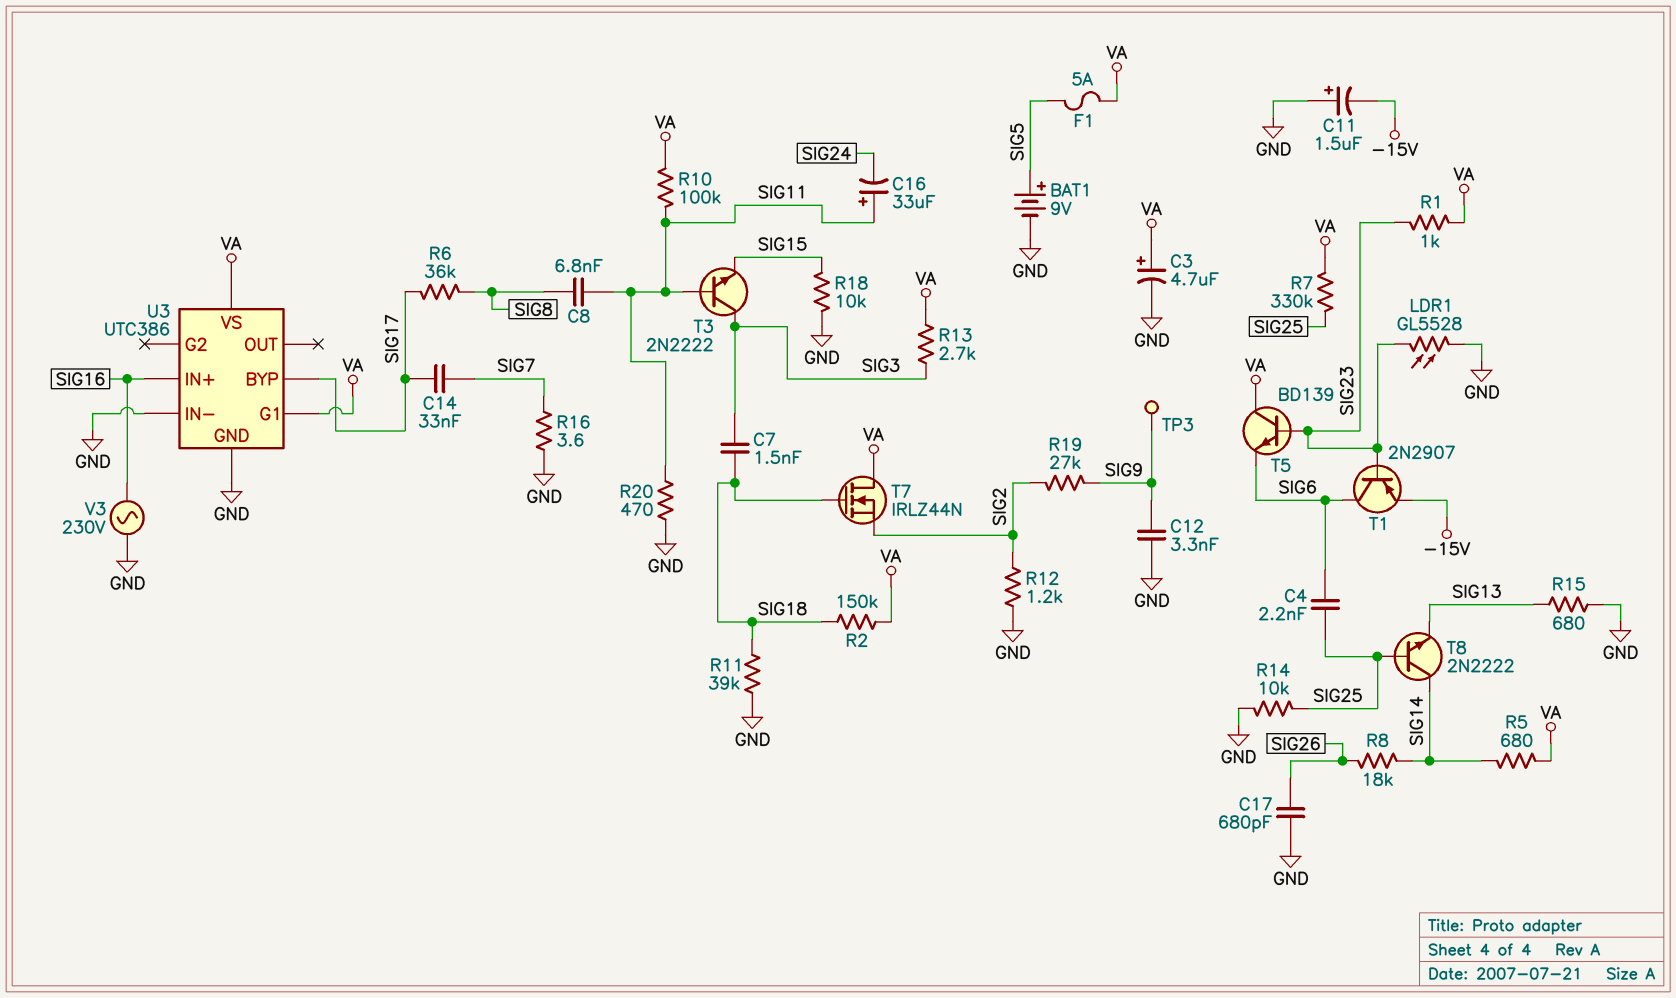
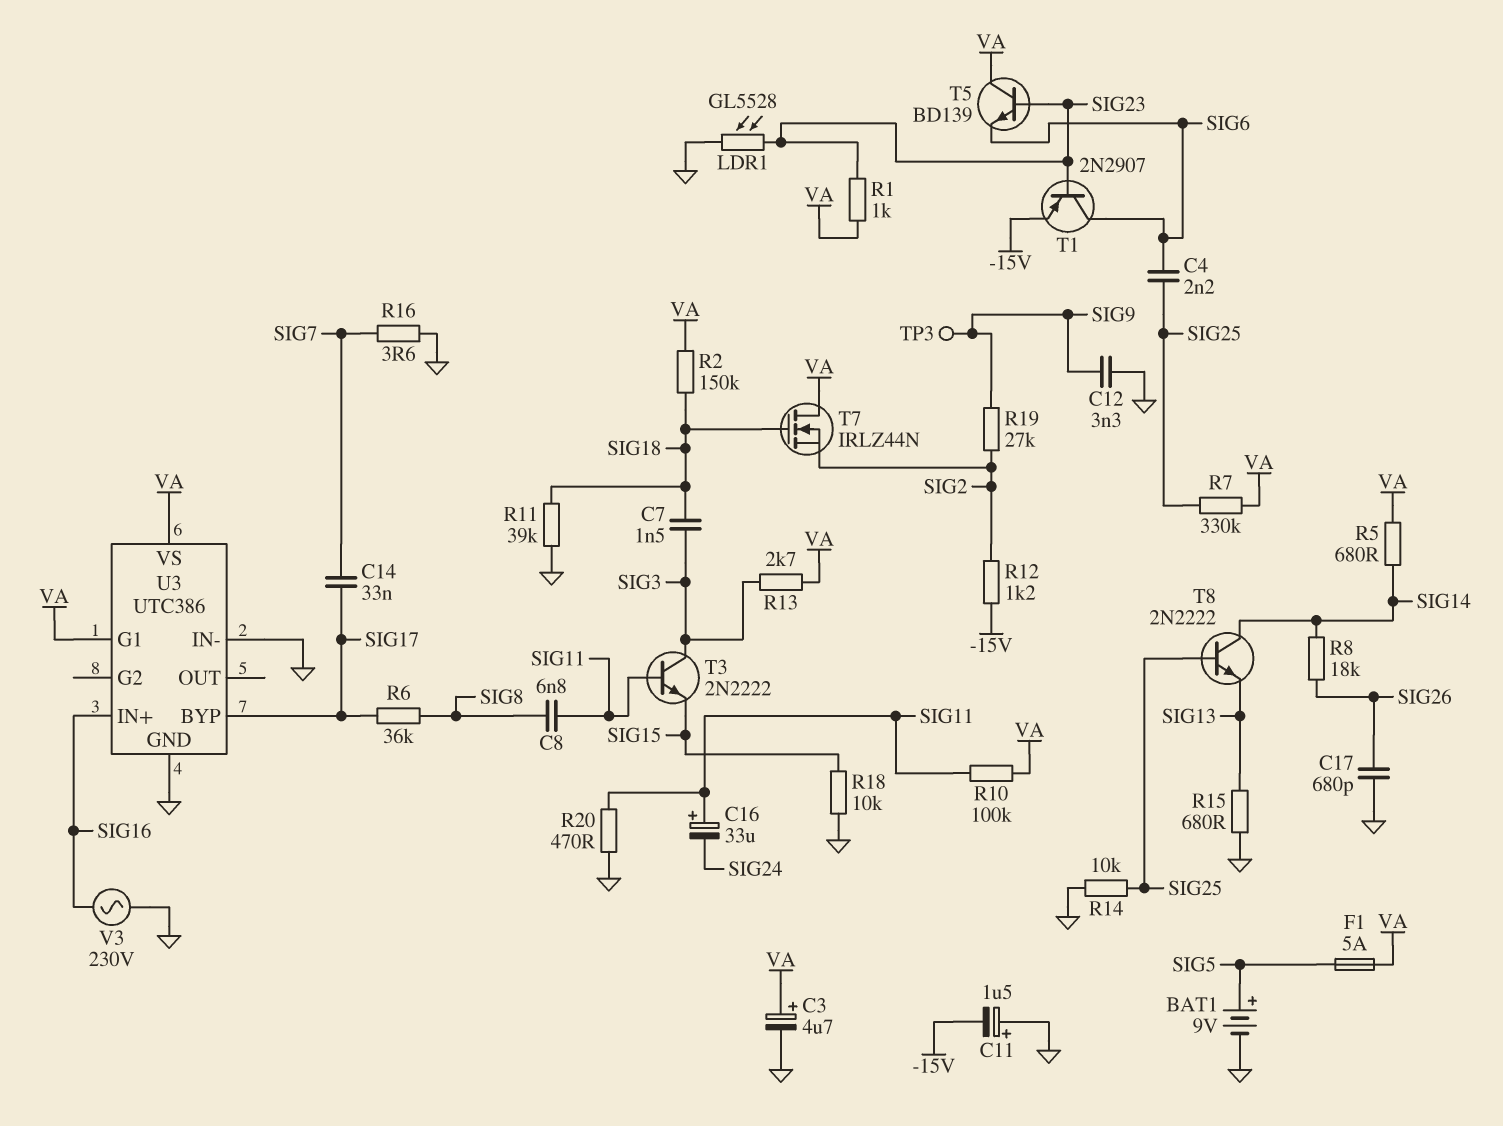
R12: 1.2k (GND, SIG2) -> 1.2k (-15V, SIG2)

